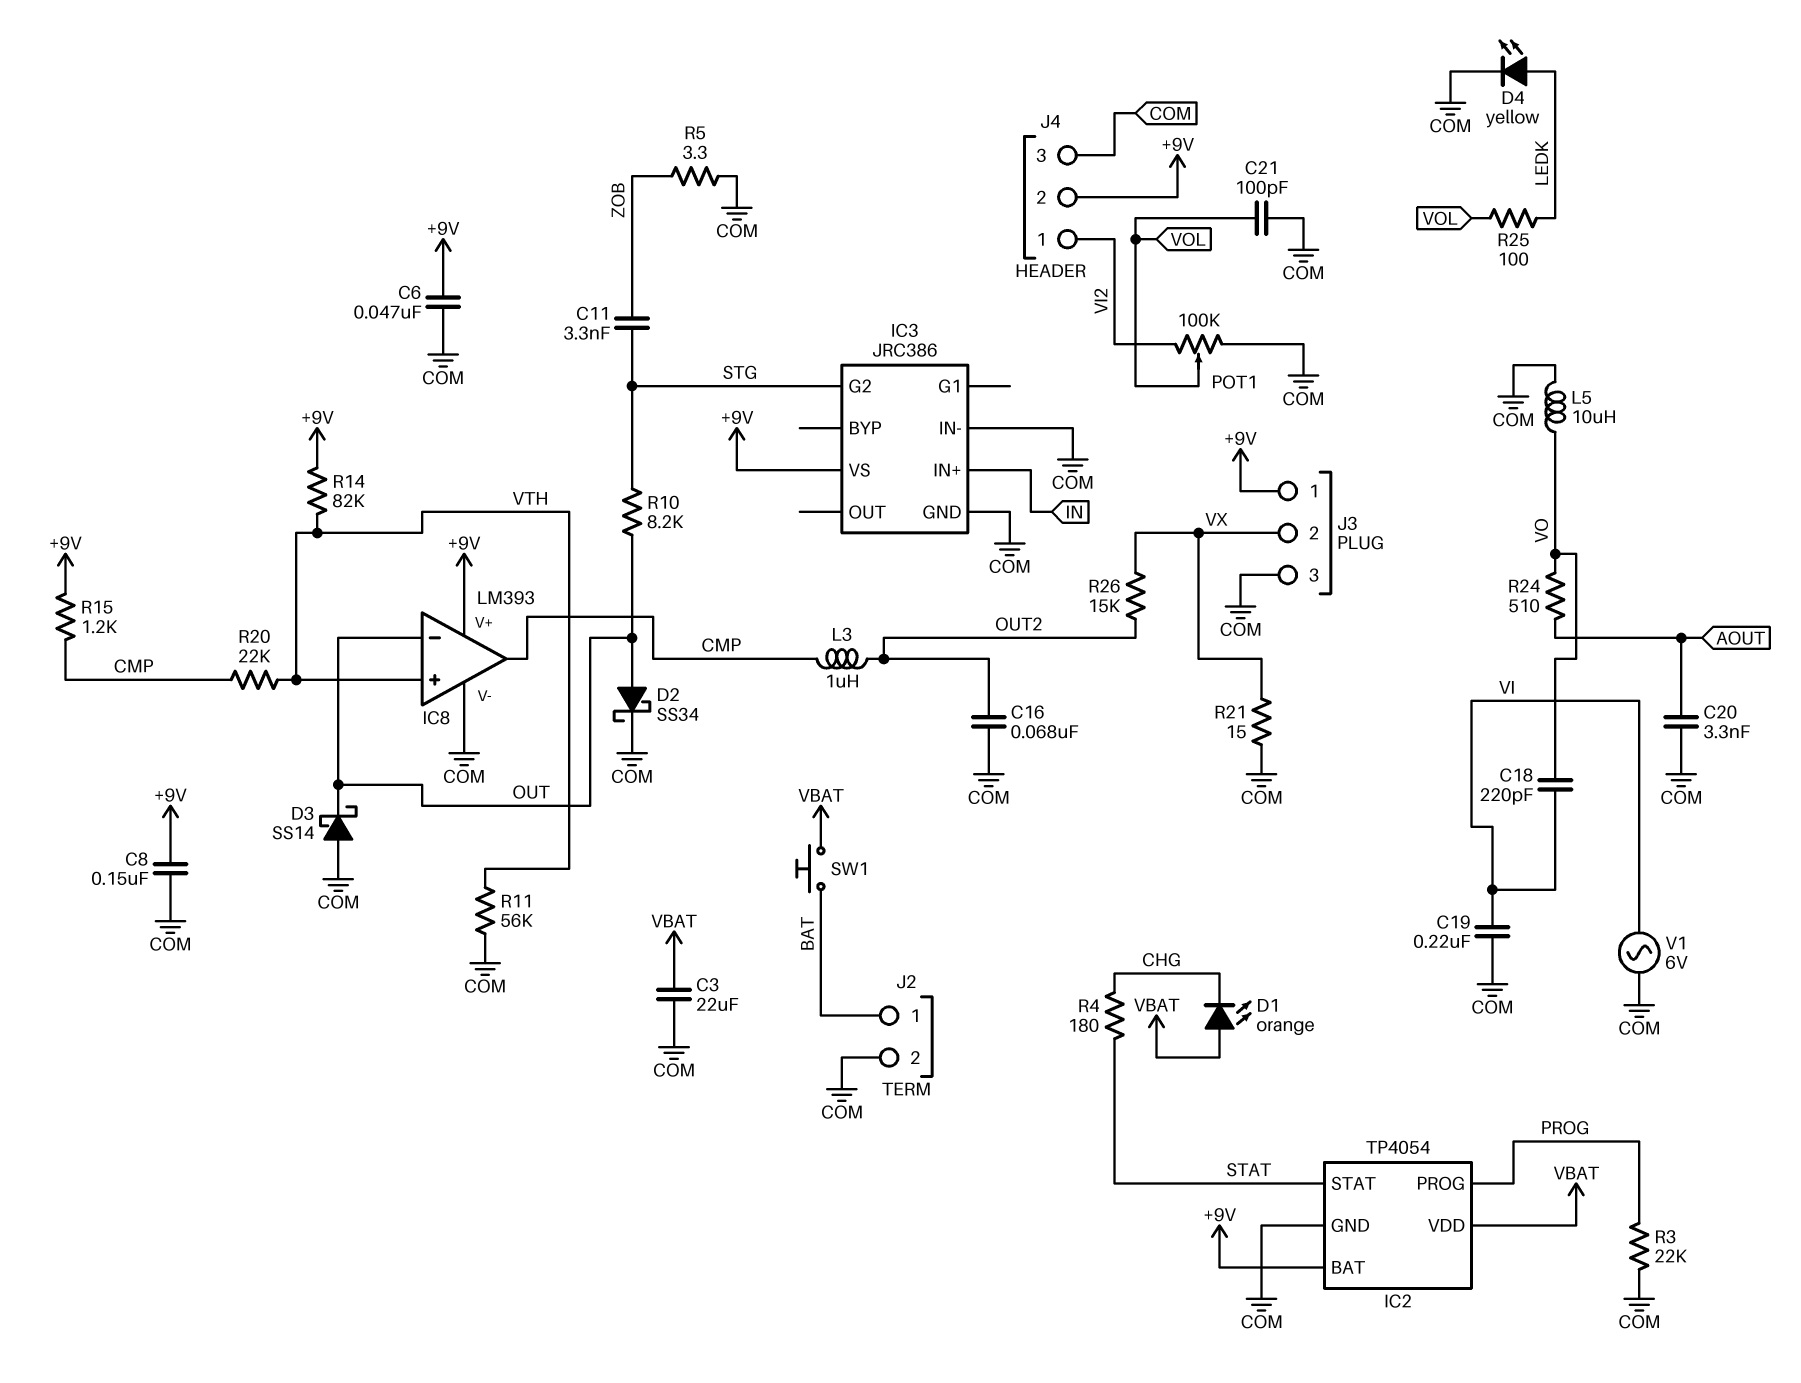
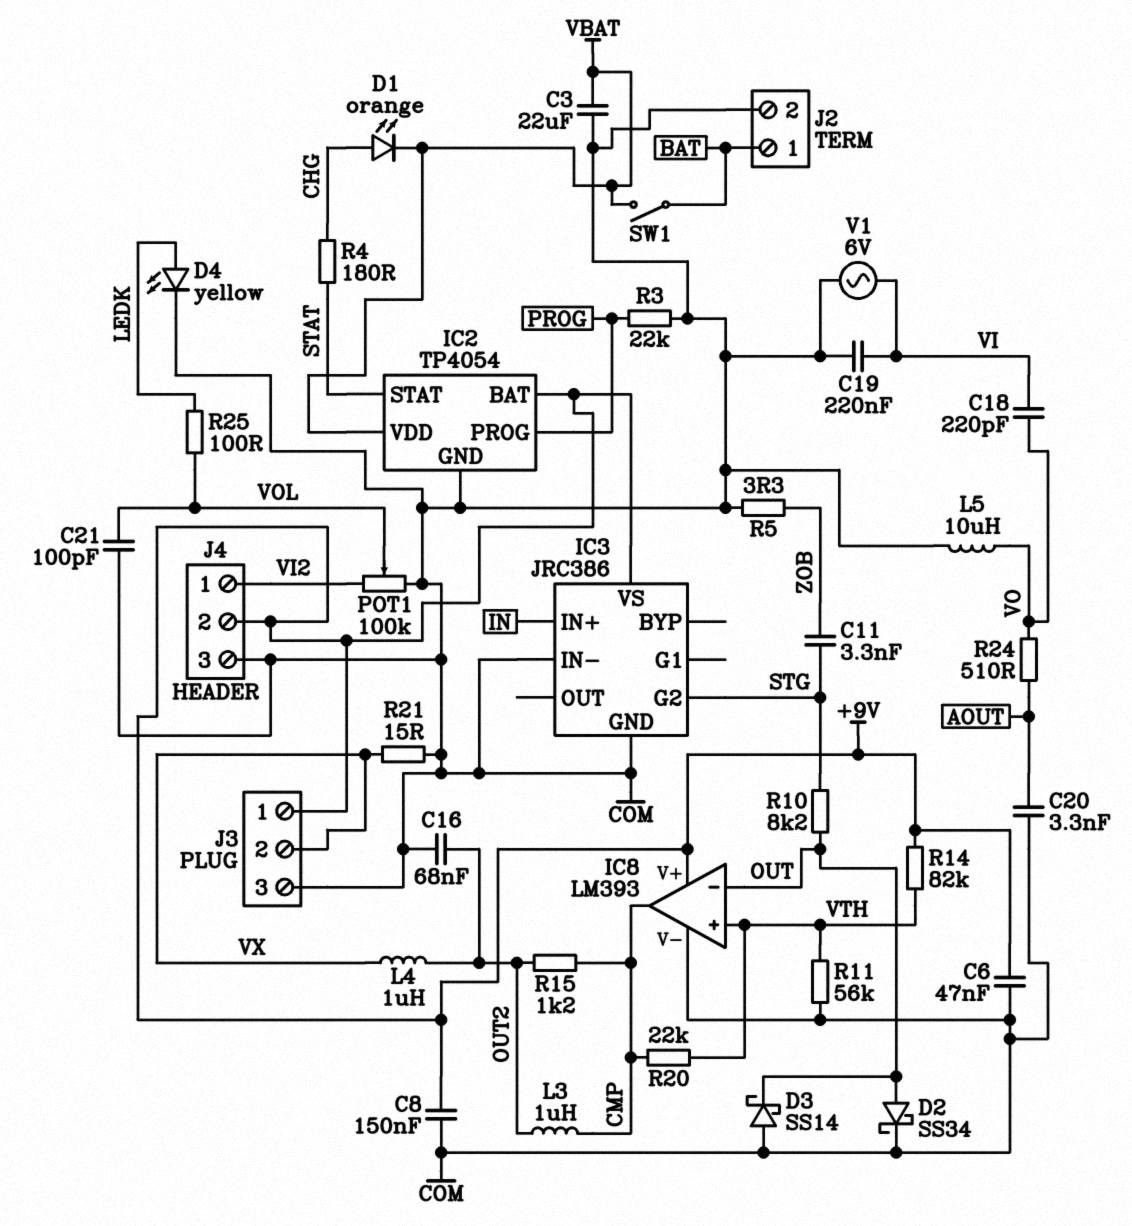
D1: LED orange (A VBAT, K CHG) -> LED orange (A CHG, K VBAT)
L4: none -> 1uH (OUT2, VX)
R15: 1.2k (+9V, CMP) -> 1.2k (CMP, OUT2)
R26: 15k (OUT2, VX) -> none
SW1: button (BAT, VBAT) -> switch (BAT, VBAT)

